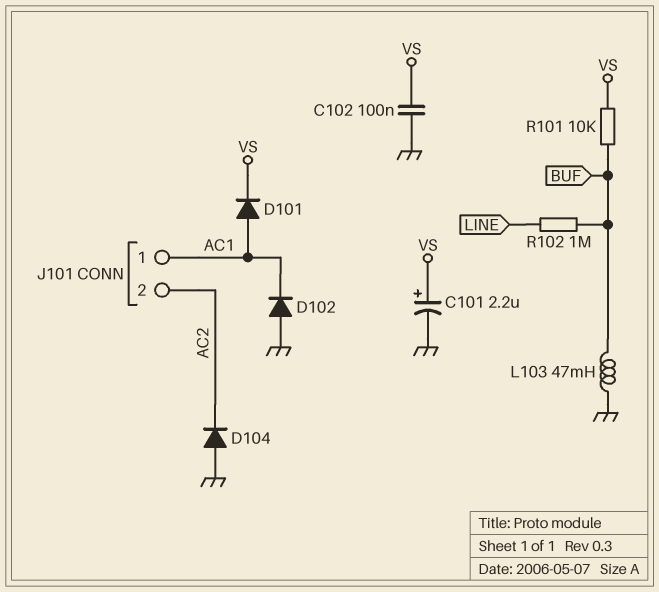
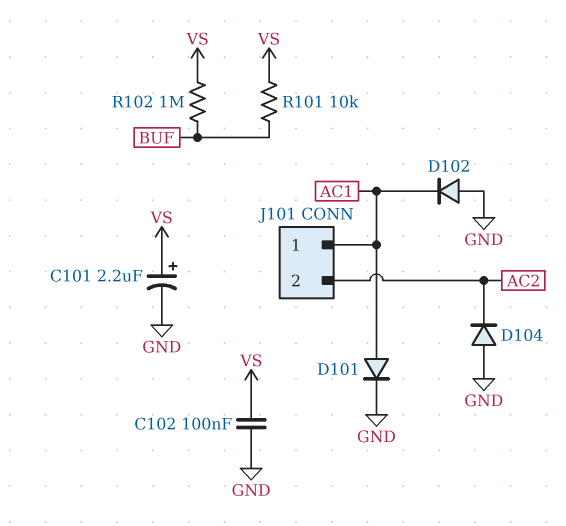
D101: diode (A AC1, K VS) -> diode (A AC1, K GND)
L103: 47mH (BUF, GND) -> none
R102: 1M (BUF, LINE) -> 1M (BUF, VS)

